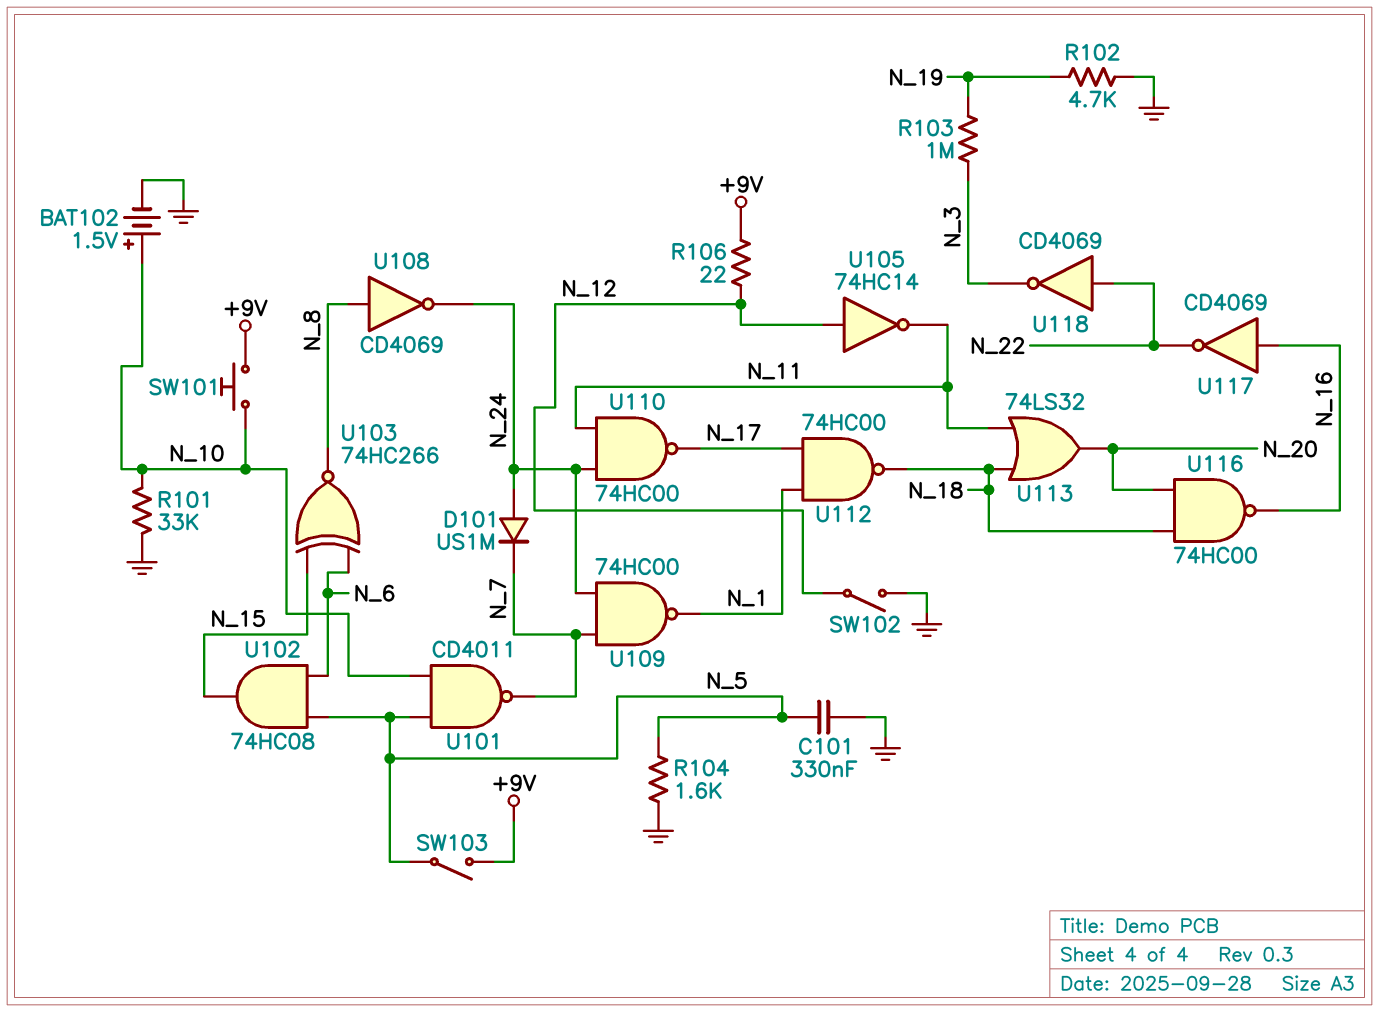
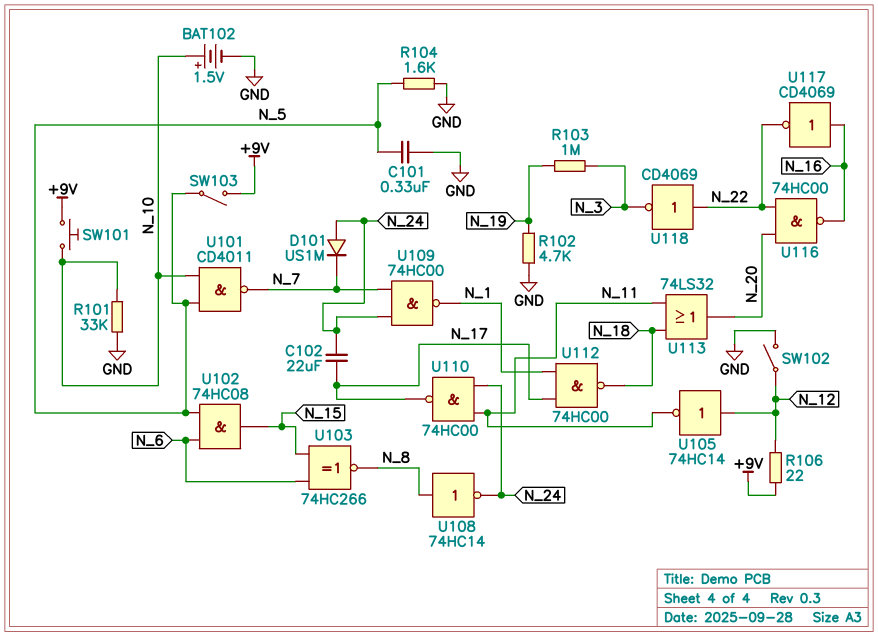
C102: none -> 22uF (N_17, N_24)
U108: NOT CD4069 (in N_8, out N_24) -> NOT 74HC14 (in N_8, out N_24)
U116: NAND 74HC00 (in N_18, in N_20, out N_16) -> NAND 74HC00 (in N_20, in N_22, out N_16)

